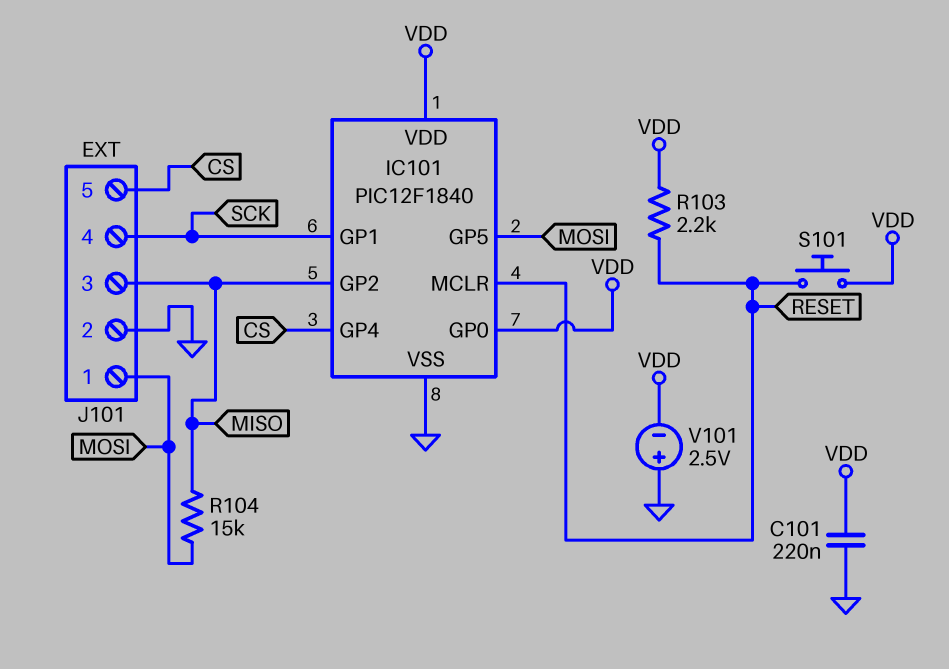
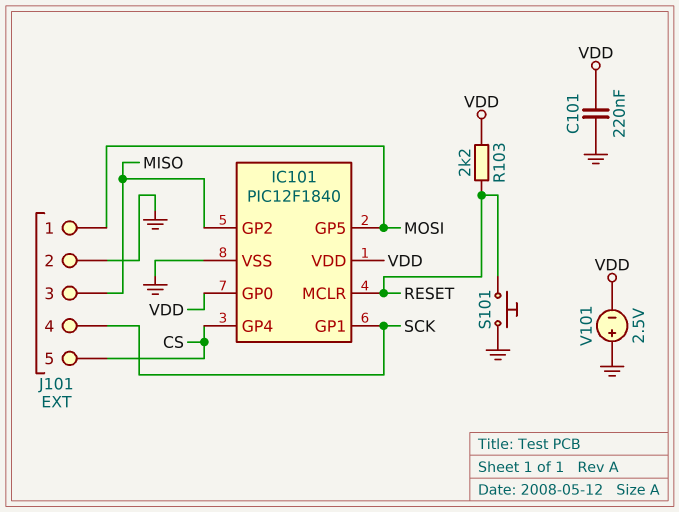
R104: 15k (MISO, MOSI) -> none
S101: button (RESET, VDD) -> button (GND, RESET)

